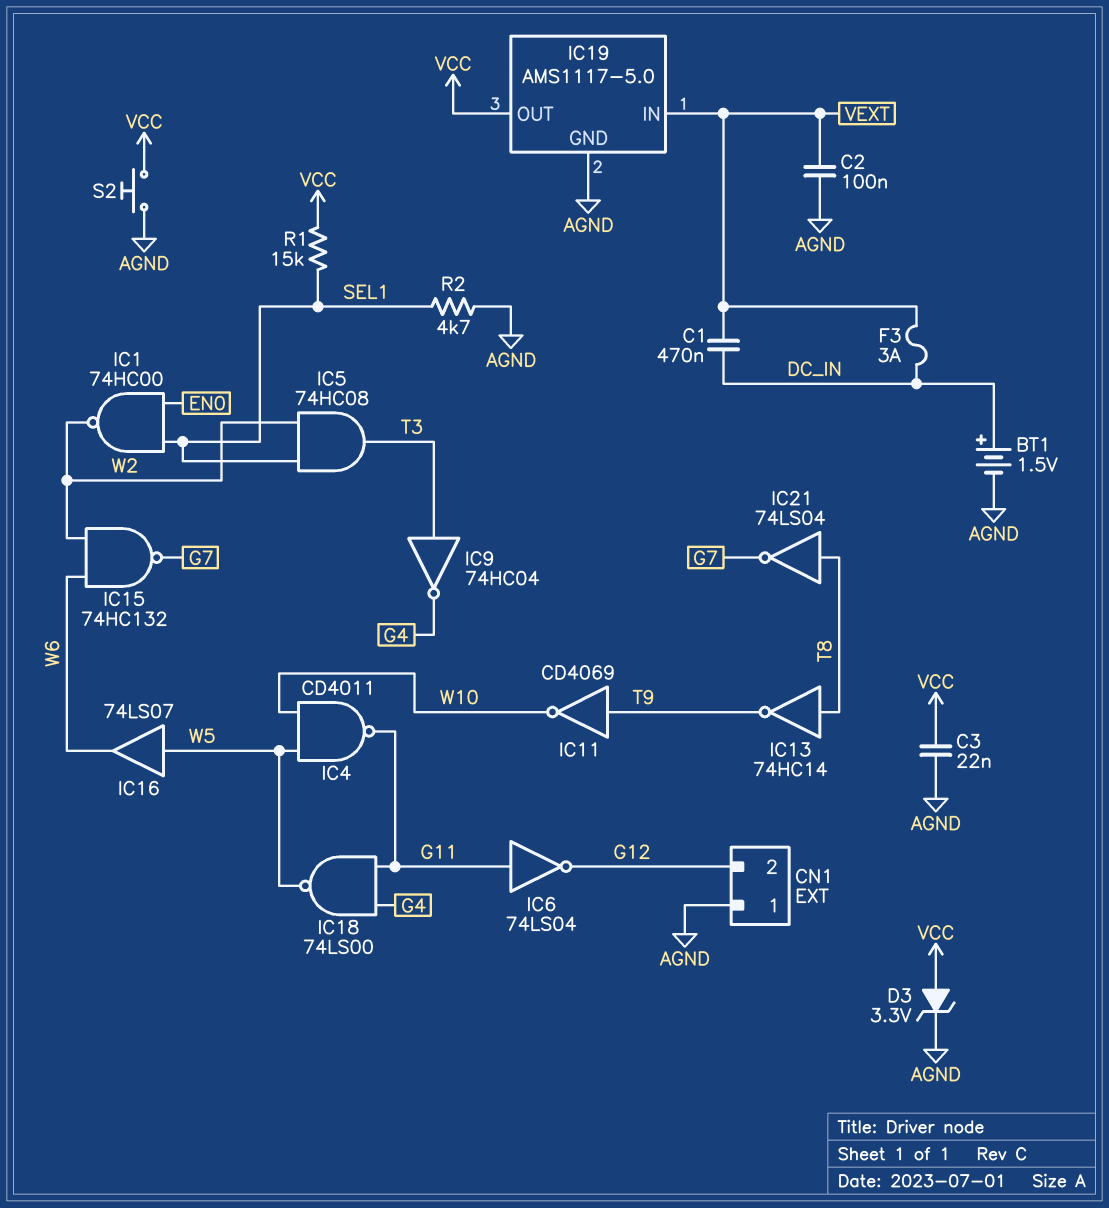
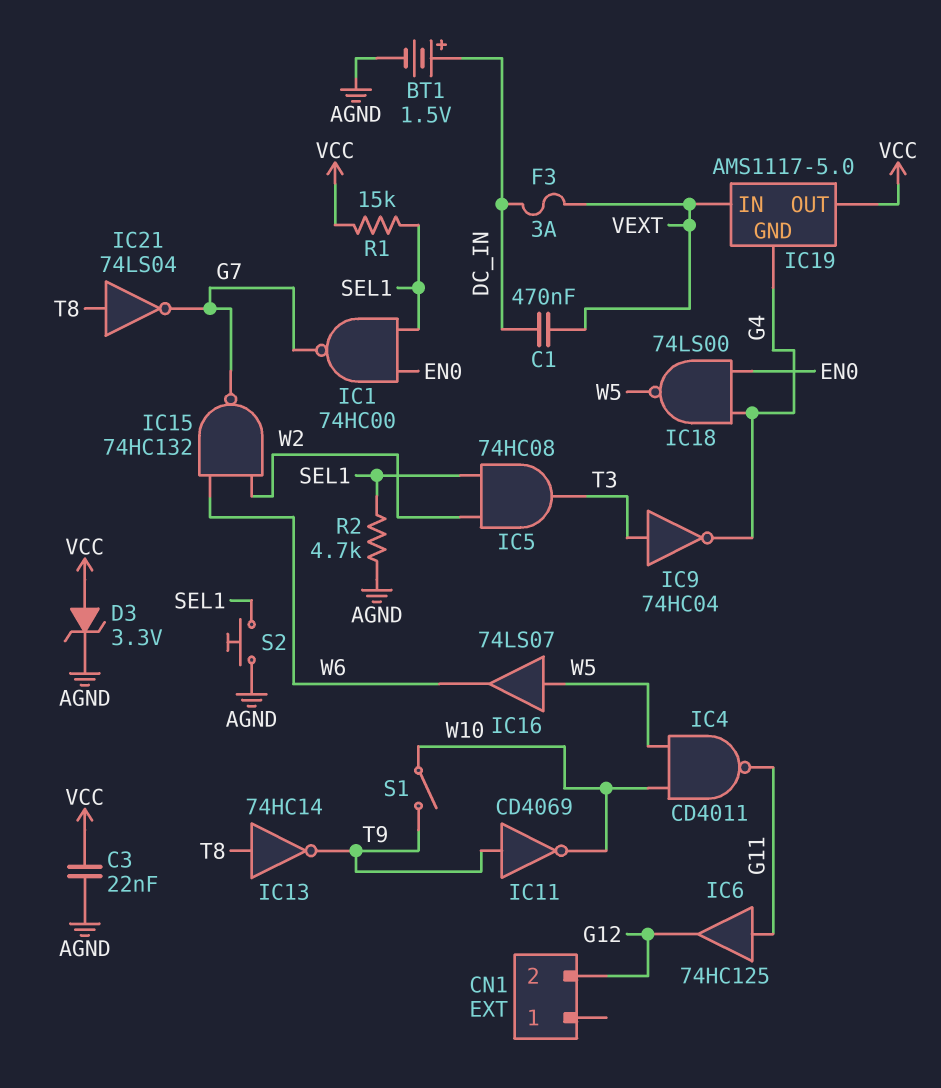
C2: 100nF (AGND, VEXT) -> none
CN1 pin 1: AGND -> none
IC1: NAND 74HC00 (in EN0, in SEL1, out W2) -> NAND 74HC00 (in EN0, in SEL1, out G7)
IC6: NOT 74LS04 (in G11, out G12) -> buffer 74HC125 (in G11, out G12)
IC18: NAND 74LS00 (in G4, in G11, out W5) -> NAND 74LS00 (in EN0, in G4, out W5)
IC19 pin GND: AGND -> G4
S1: none -> switch (T9, W10)
S2: button (AGND, VCC) -> button (AGND, SEL1)

